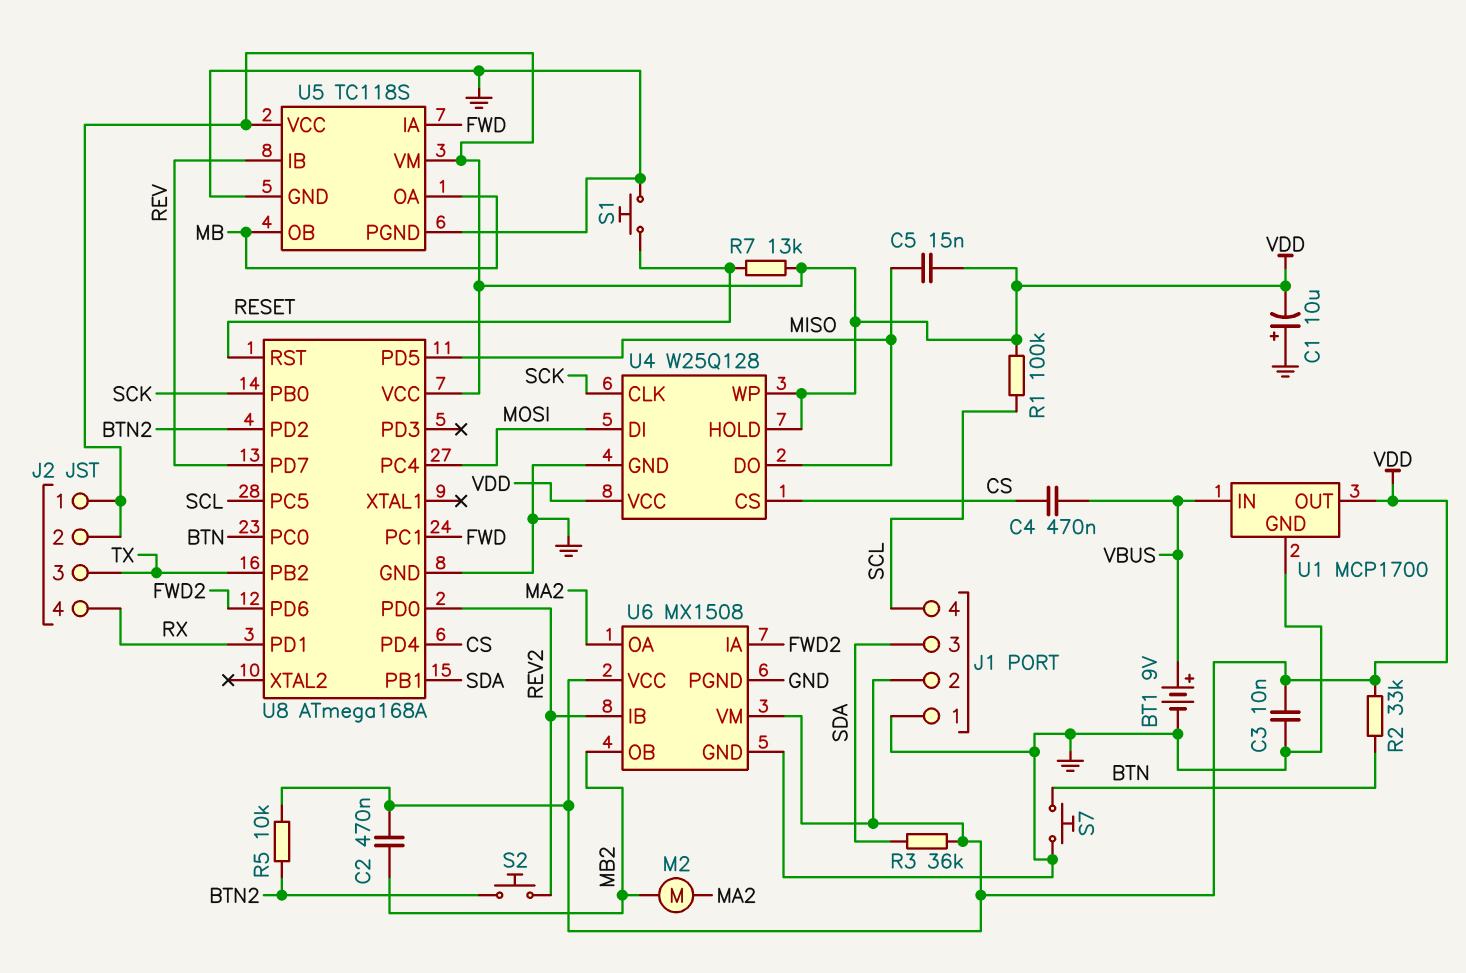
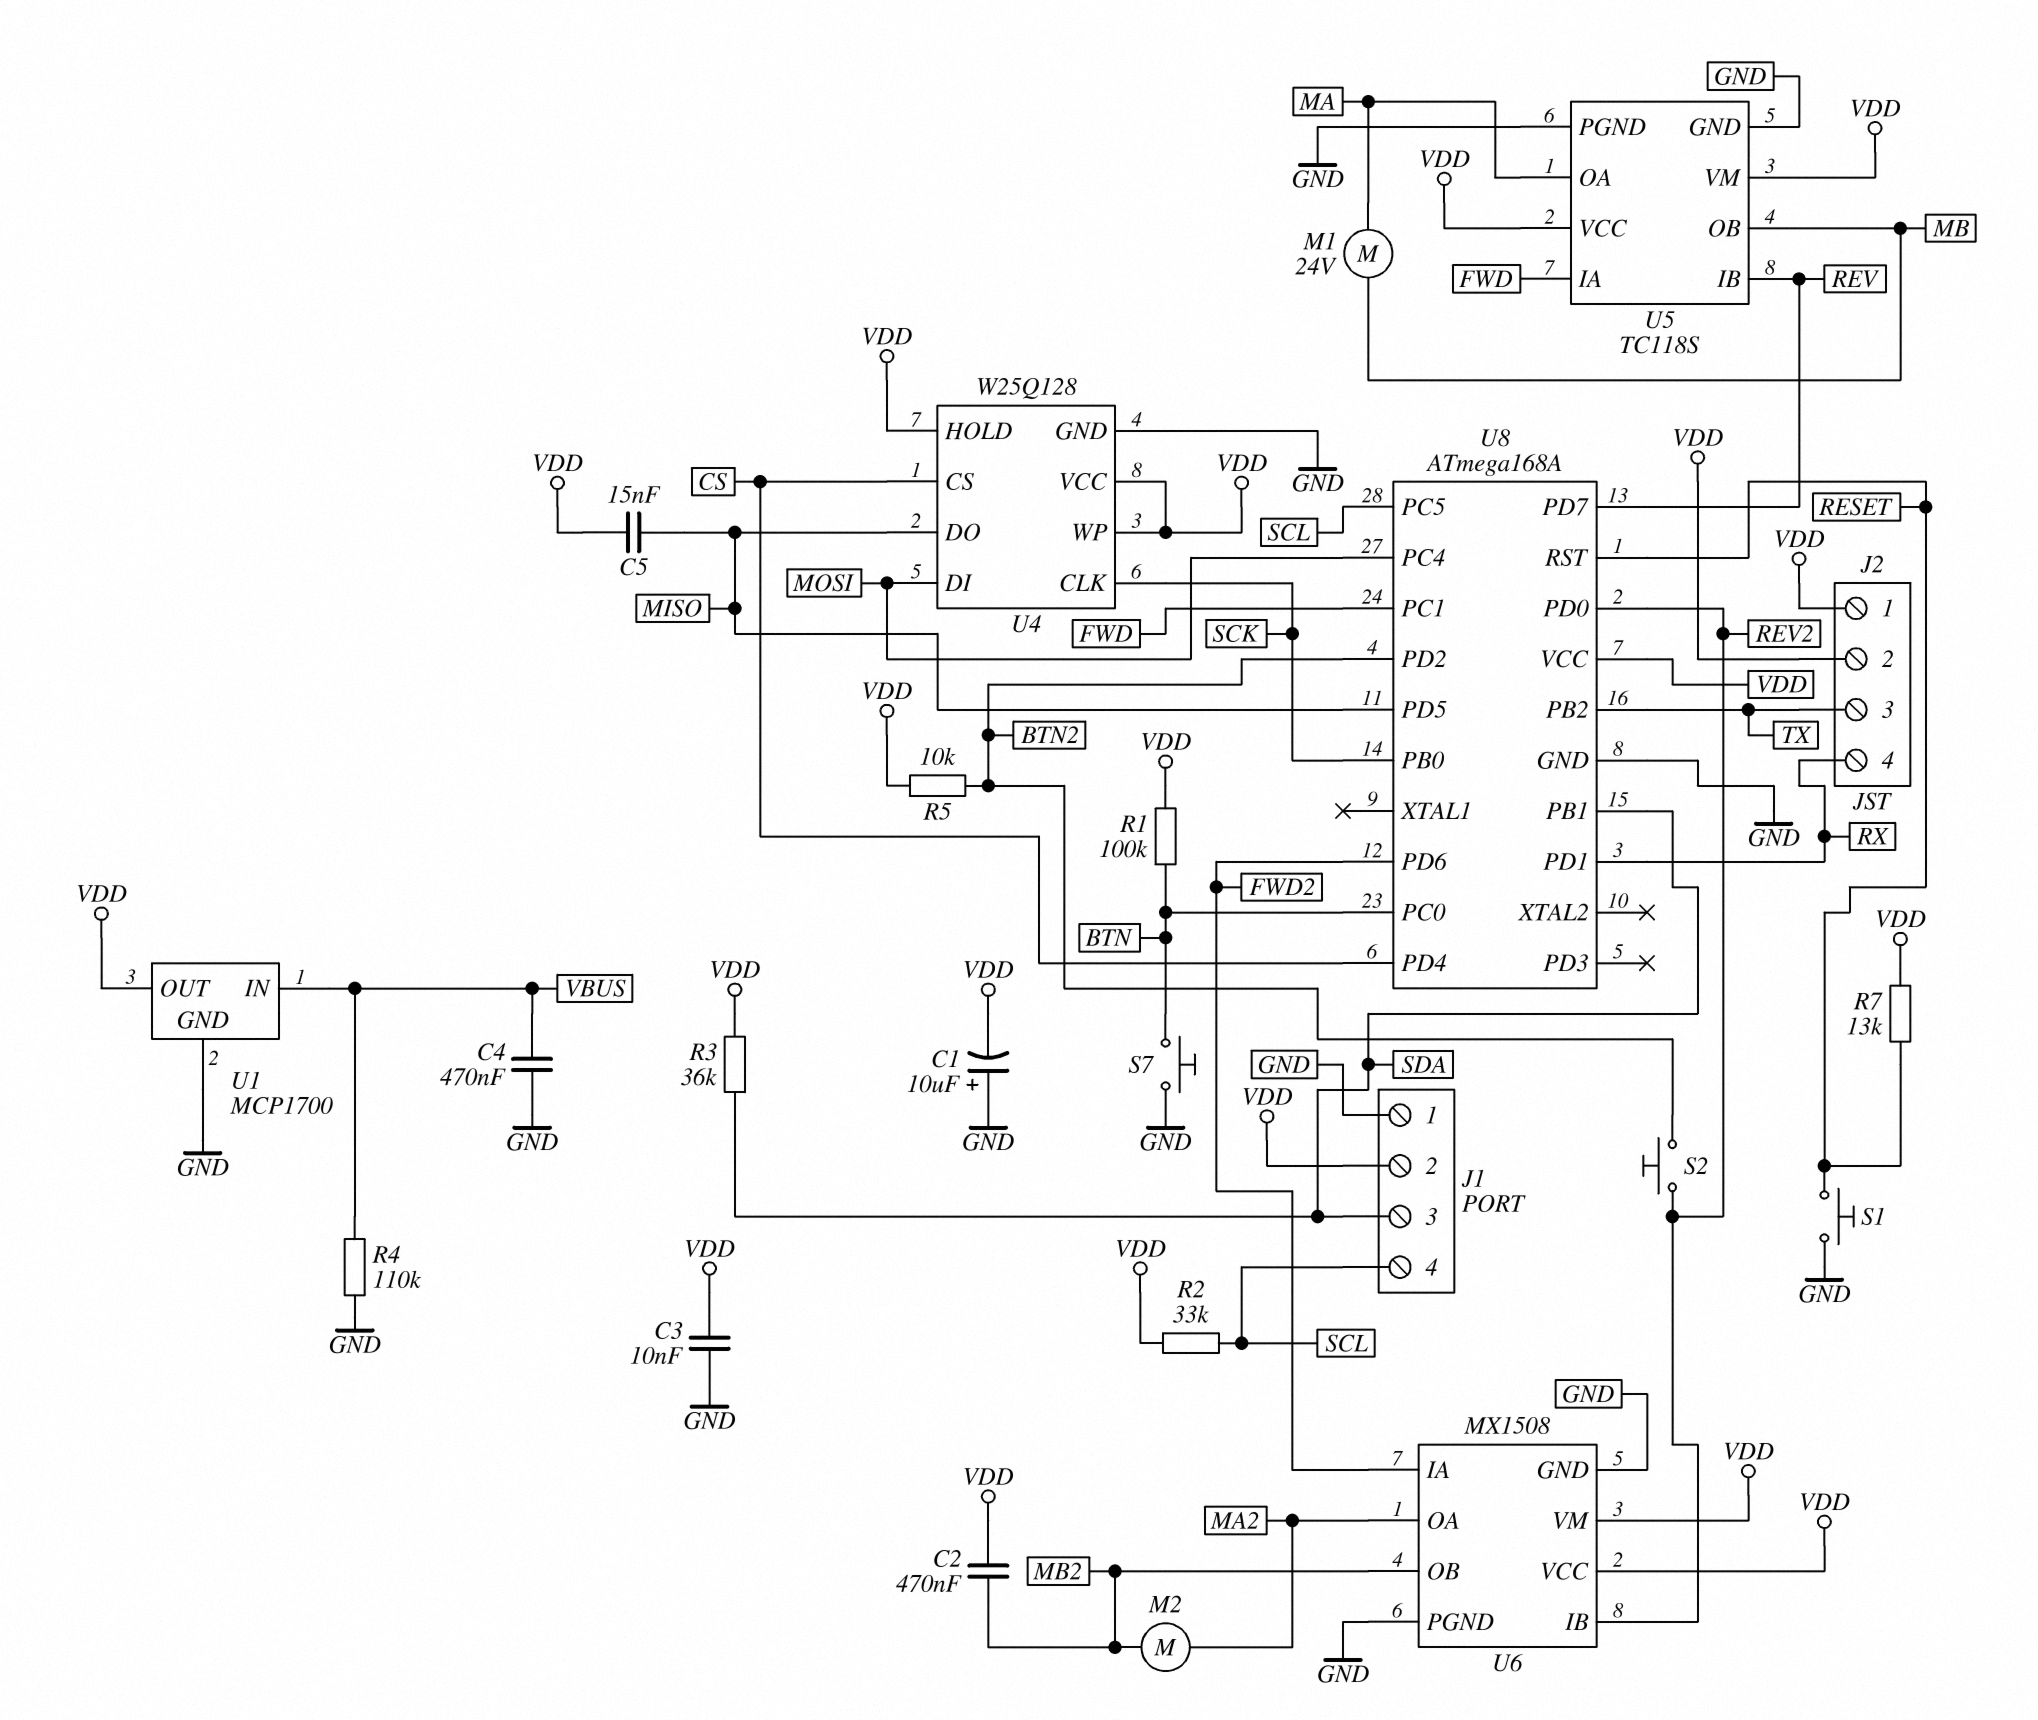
BT1: 9V (plus VBUS, minus GND) -> none
C4: 470nF (CS, VBUS) -> 470nF (GND, VBUS)
M1: none -> motor 24V (MA, MB)
R1: 100k (SCL, VDD) -> 100k (BTN, VDD)
R2: 33k (BTN, VDD) -> 33k (SCL, VDD)
R4: none -> 110k (GND, VBUS)
U5 pin OA: MB -> MA

